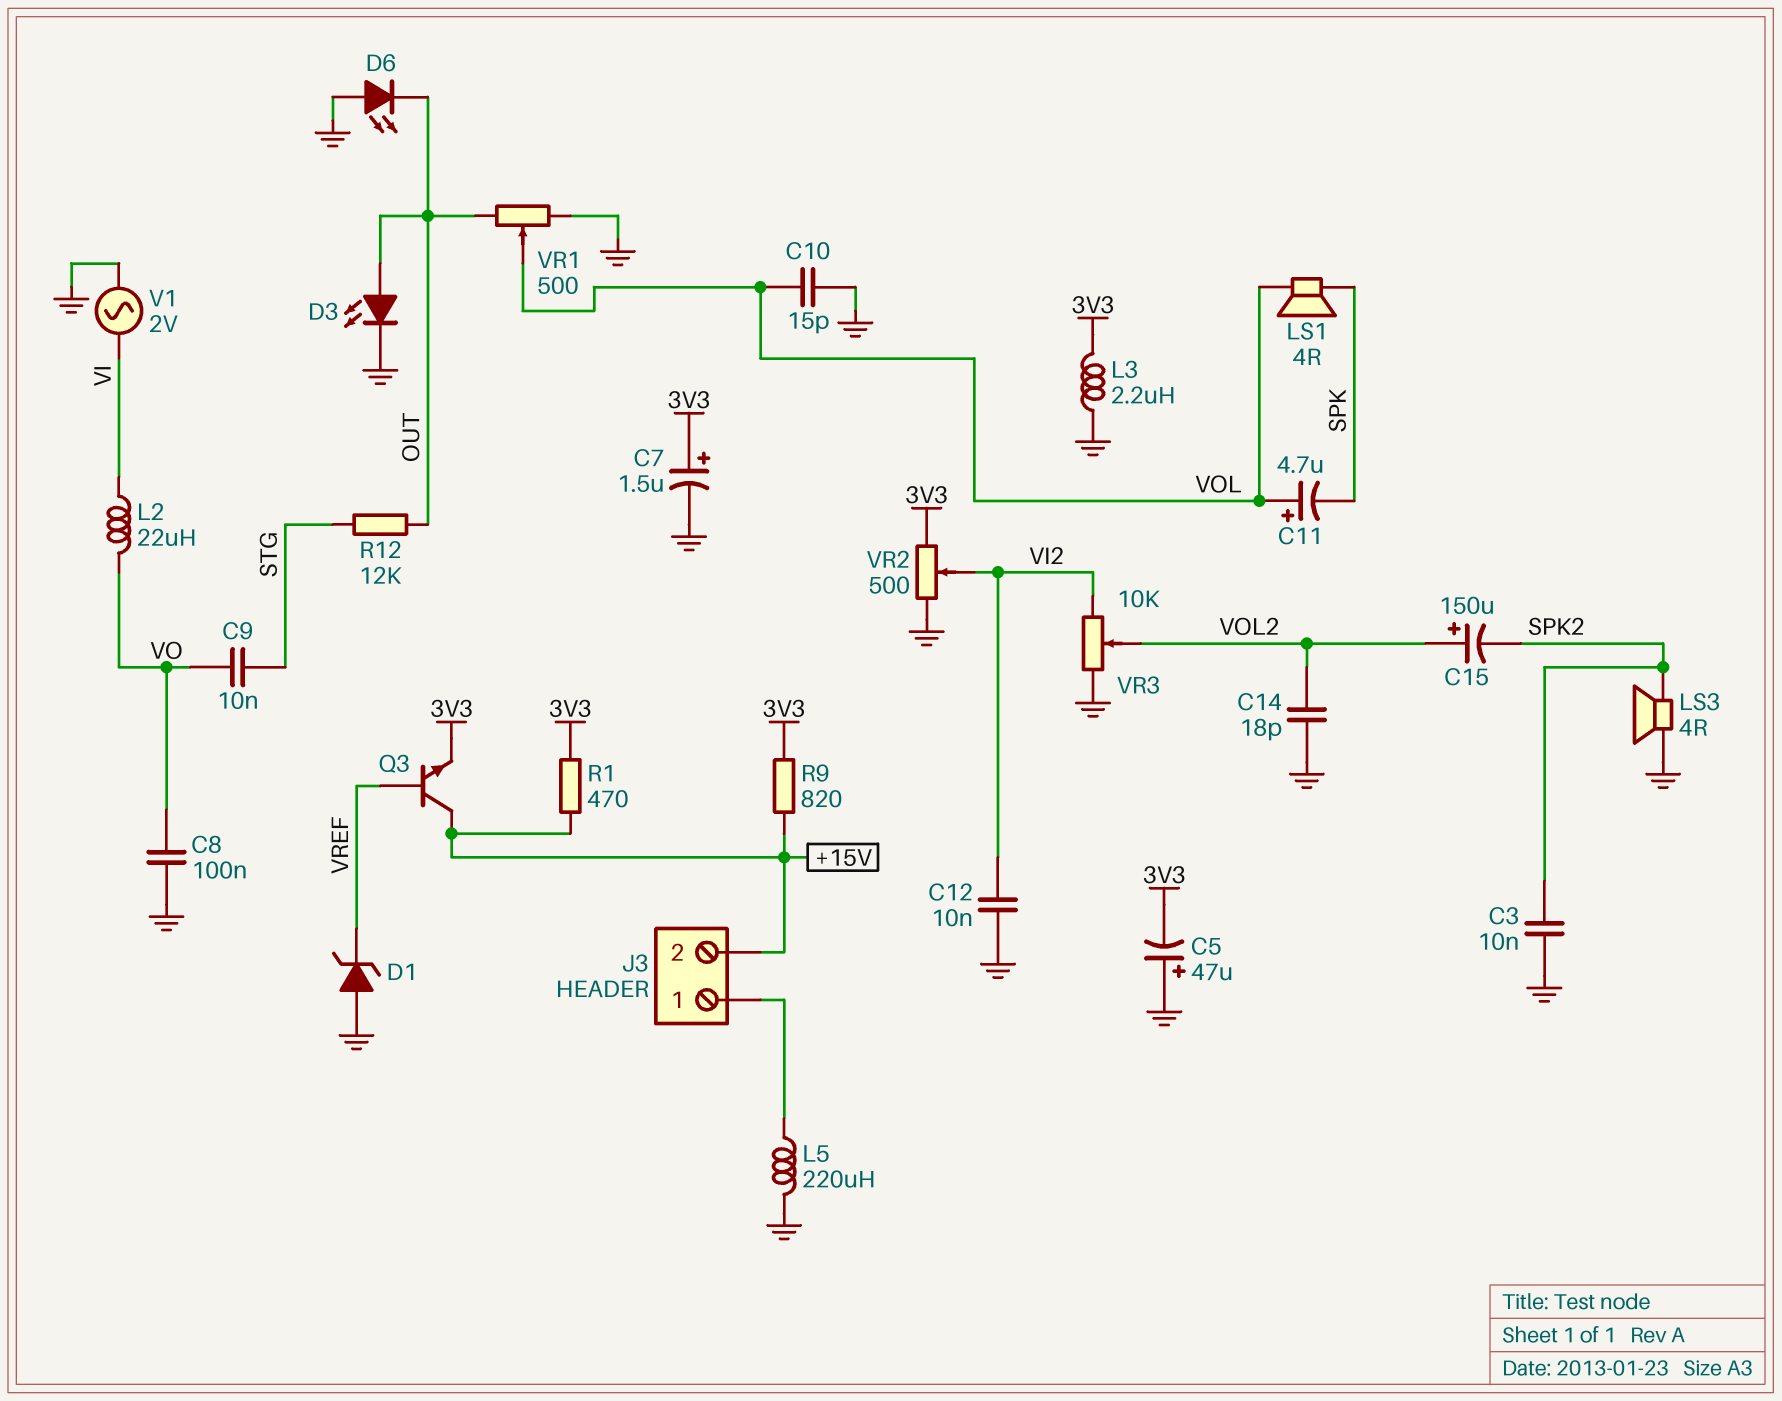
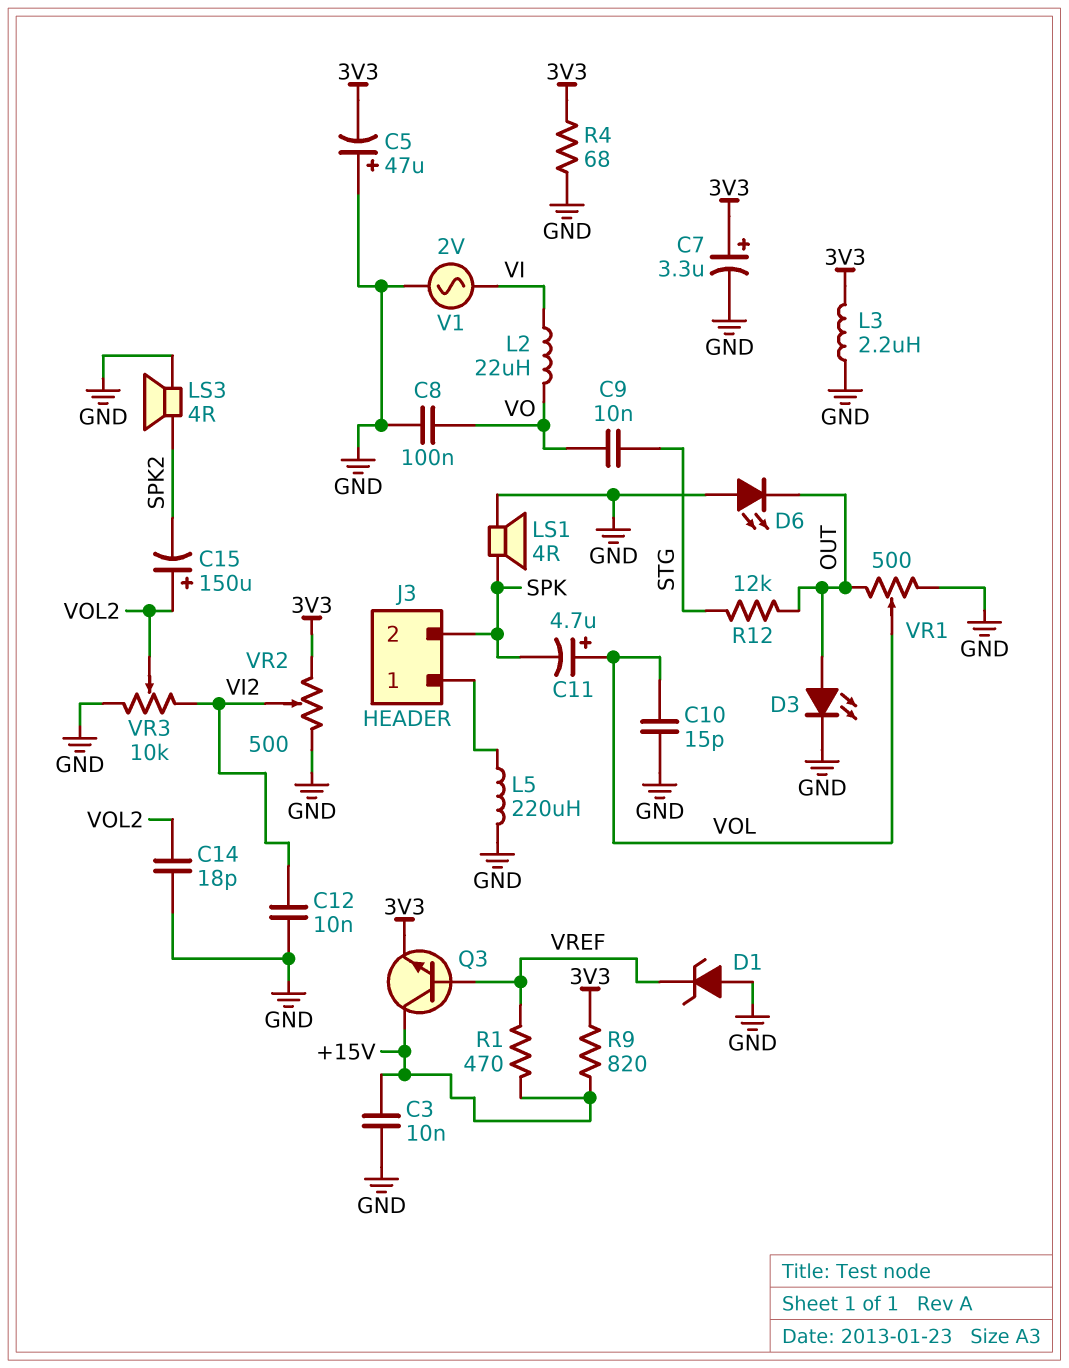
C3: 10nF (GND, SPK2) -> 10nF (+15V, GND)
C7: 1.5uF (plus 3V3, minus GND) -> 3.3uF (plus 3V3, minus GND)
J3 pin 2: +15V -> SPK
LS1: speaker 4R (SPK, VOL) -> speaker 4R (GND, SPK)
R1: 470 (+15V, 3V3) -> 470 (+15V, VREF)
R4: none -> 68 (3V3, GND)

